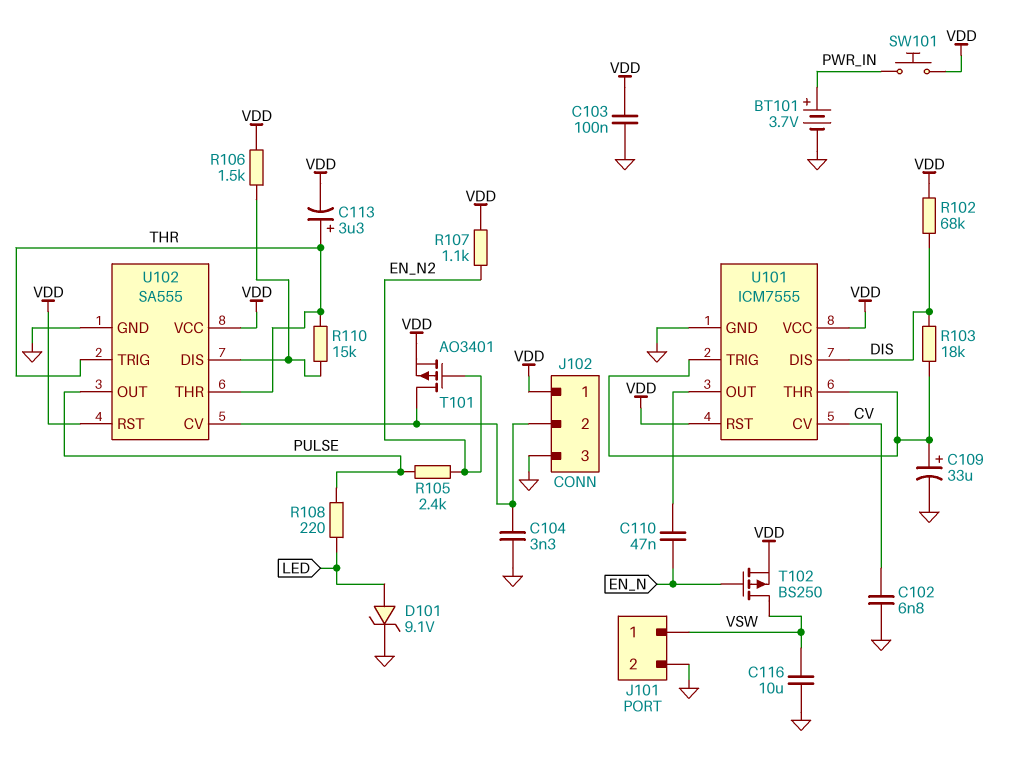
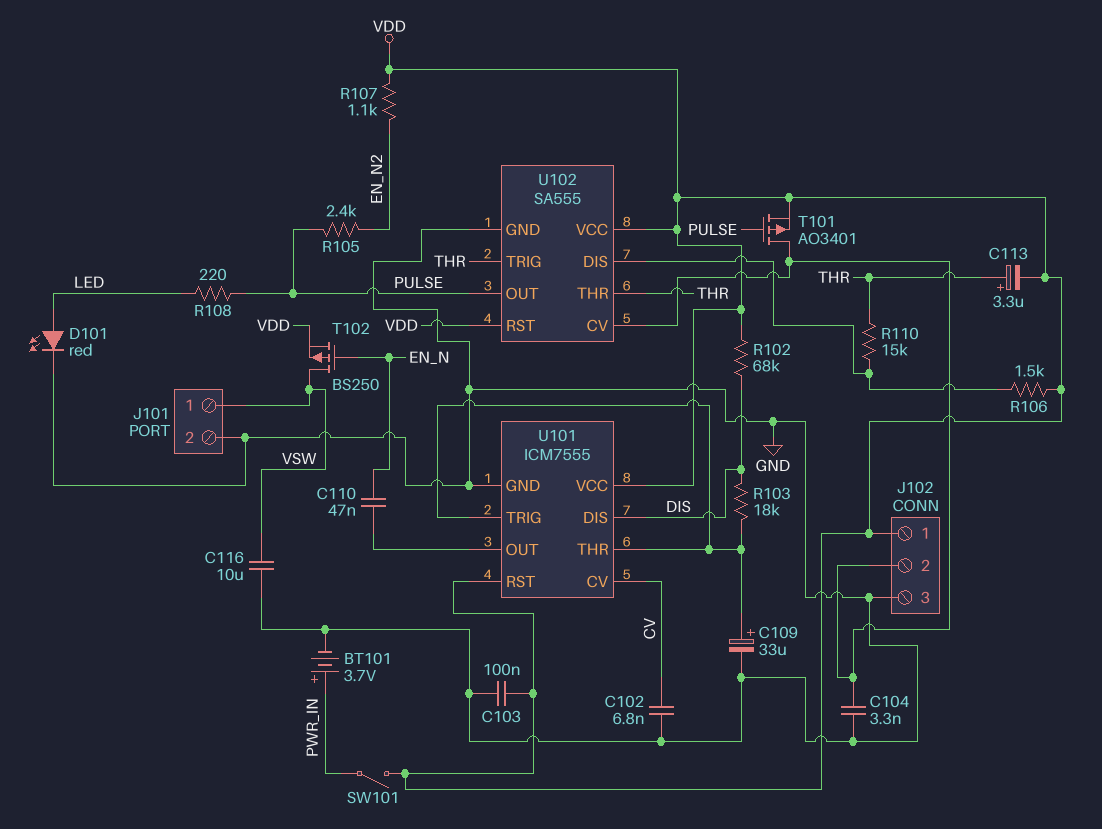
D101: zener 9.1V (A LED, K GND) -> LED red (A LED, K GND)
SW101: button (PWR_IN, VDD) -> switch (PWR_IN, VDD)
T101: PMOS AO3401 (G EN_N2, D J102/2, S VDD) -> PMOS AO3401 (G PULSE, D J102/2, S VDD)

